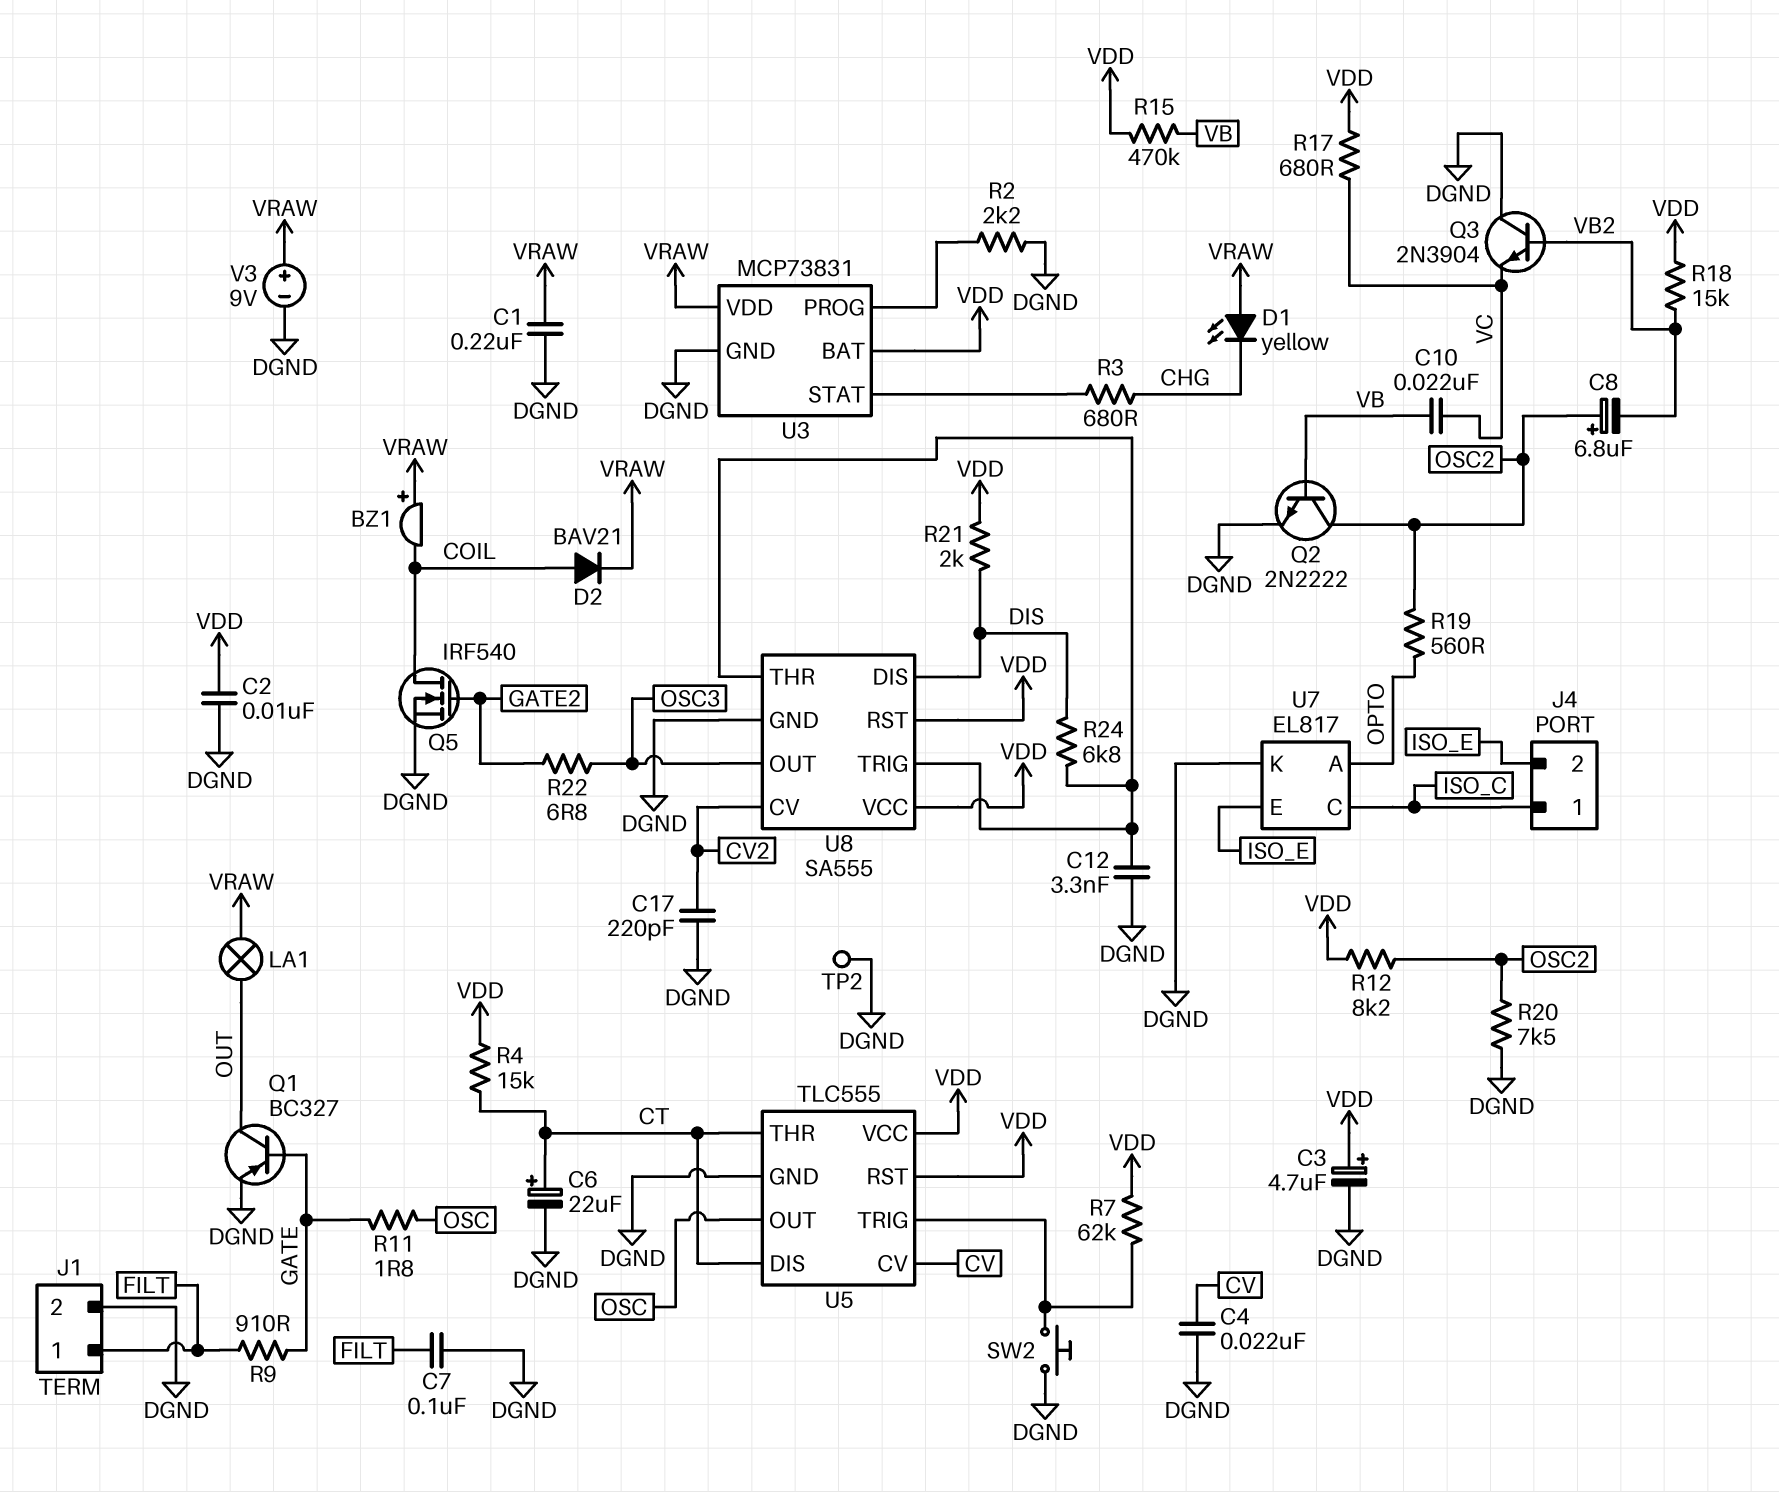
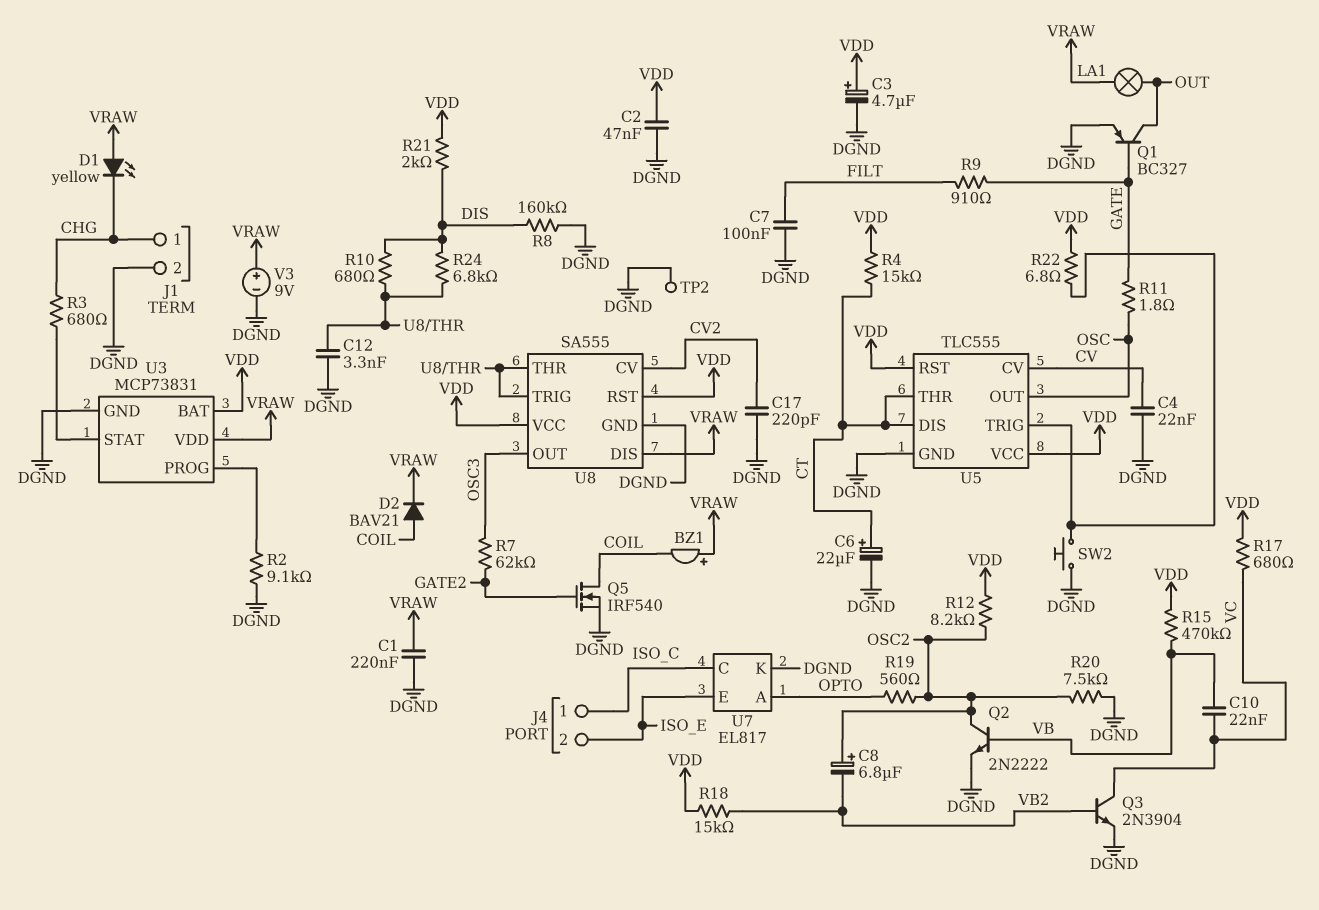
C2: 10nF (DGND, VDD) -> 47nF (DGND, VDD)
J1 pin 1: FILT -> CHG
Q3: NPN 2N3904 (B VB2, C DGND, E VC) -> NPN 2N3904 (B VB2, C VC, E DGND)
R2: 2.2k (DGND, U3/PROG) -> 9.1k (DGND, U3/PROG)
R7: 62k (U5/TRIG, VDD) -> 62k (GATE2, OSC3)
R8: none -> 160k (DGND, DIS)
R10: none -> 680 (DIS, U8/THR)
R22: 6.8 (GATE2, OSC3) -> 6.8 (U5/TRIG, VDD)
U8 pin DIS: DIS -> VRAW

